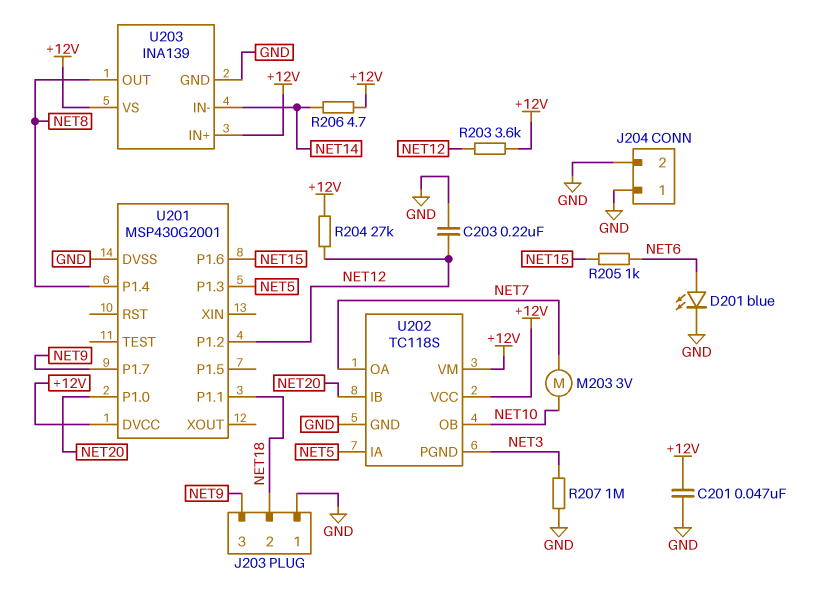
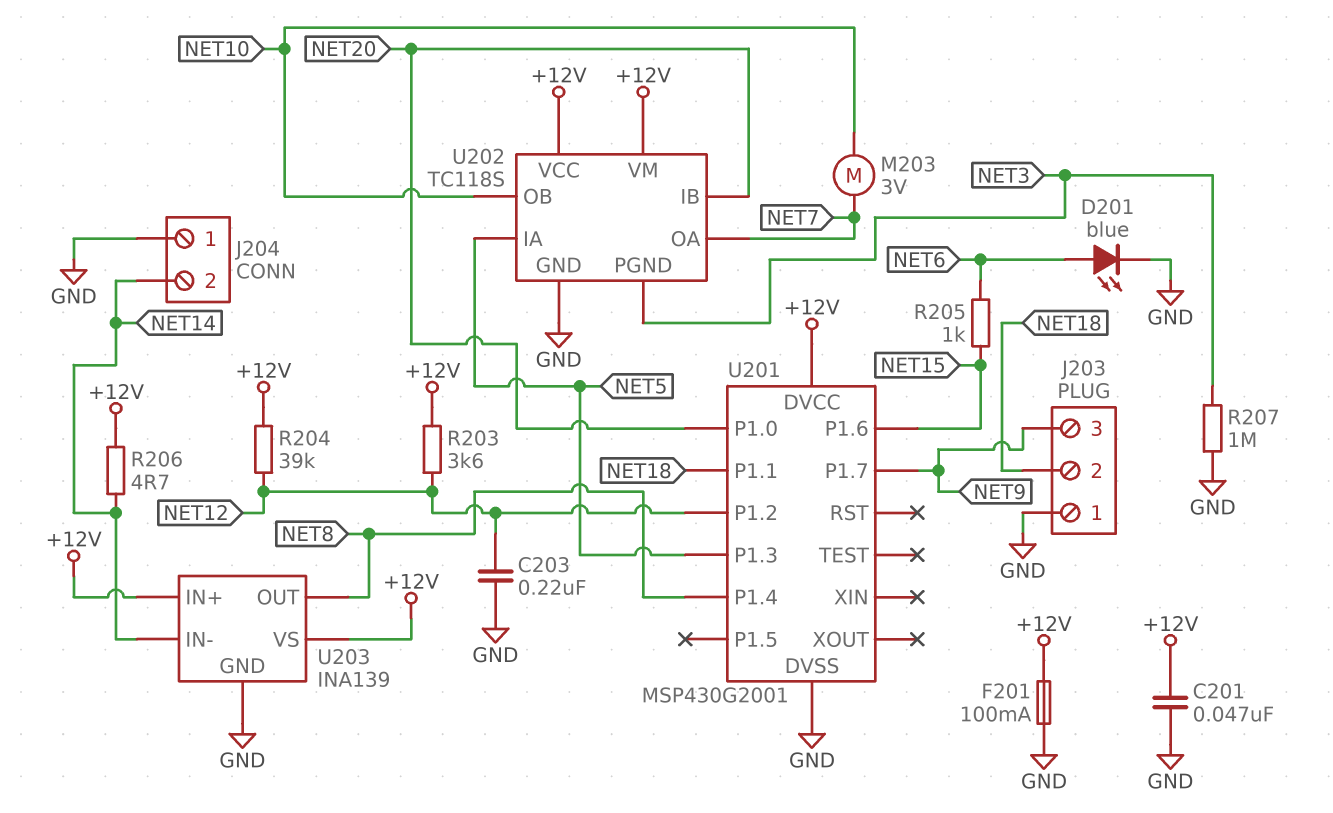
F201: none -> 100mA (+12V, GND)
J204 pin 2: GND -> NET14
R204: 27k (+12V, NET12) -> 39k (+12V, NET12)

